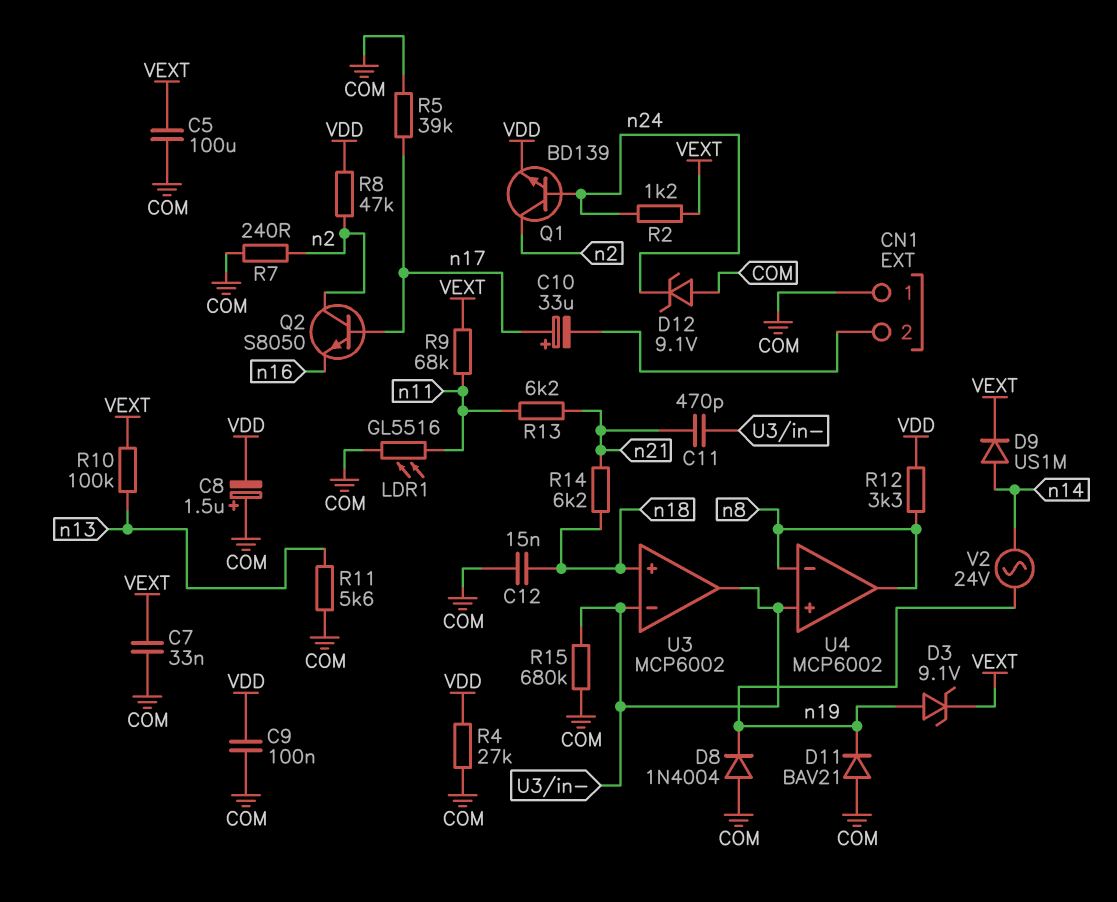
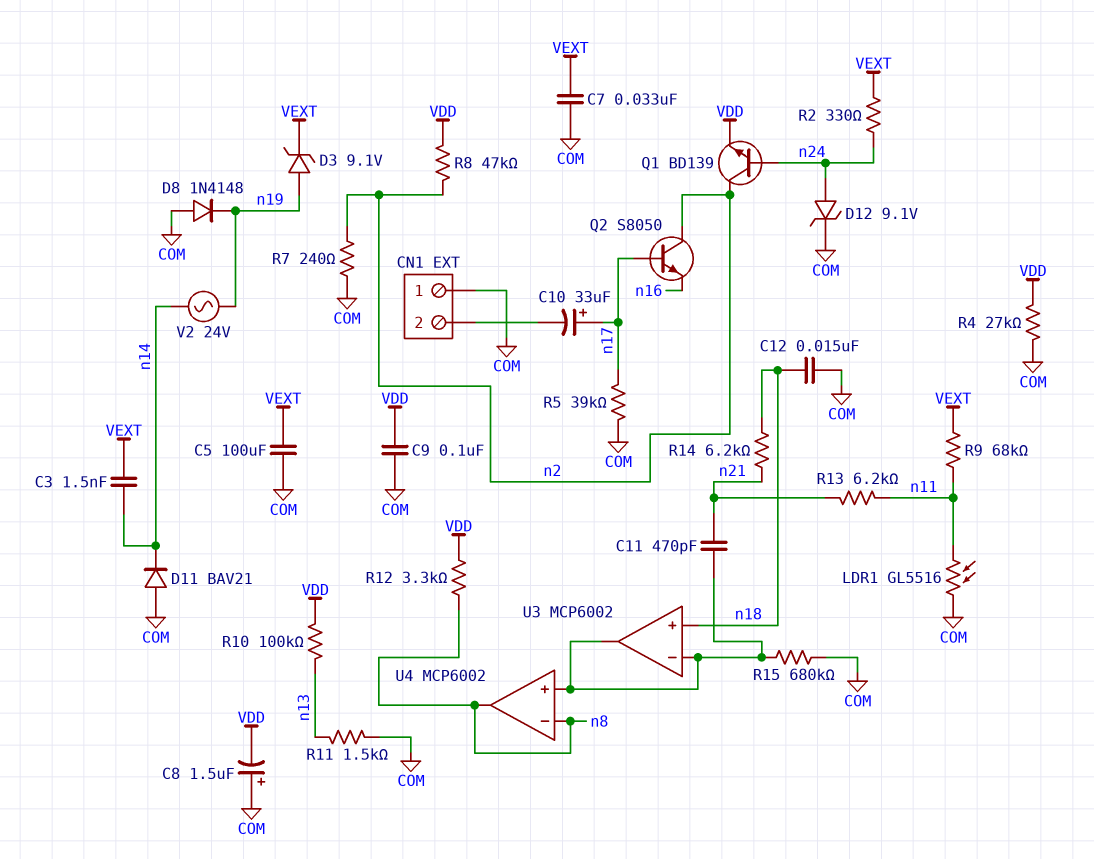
C3: none -> 1.5nF (VEXT, n14)
D8: diode 1N4004 (A COM, K n19) -> diode 1N4148 (A COM, K n19)
D9: diode US1M (A n14, K VEXT) -> none
D11: diode BAV21 (A COM, K n19) -> diode BAV21 (A COM, K n14)
D12: zener 9.1V (A COM, K n24) -> zener 9.1V (A n24, K COM)
R2: 1.2k (VEXT, n24) -> 330 (VEXT, n24)
R10: 100k (VEXT, n13) -> 100k (VDD, n13)
R11: 5.6k (COM, n13) -> 1.5k (COM, n13)

